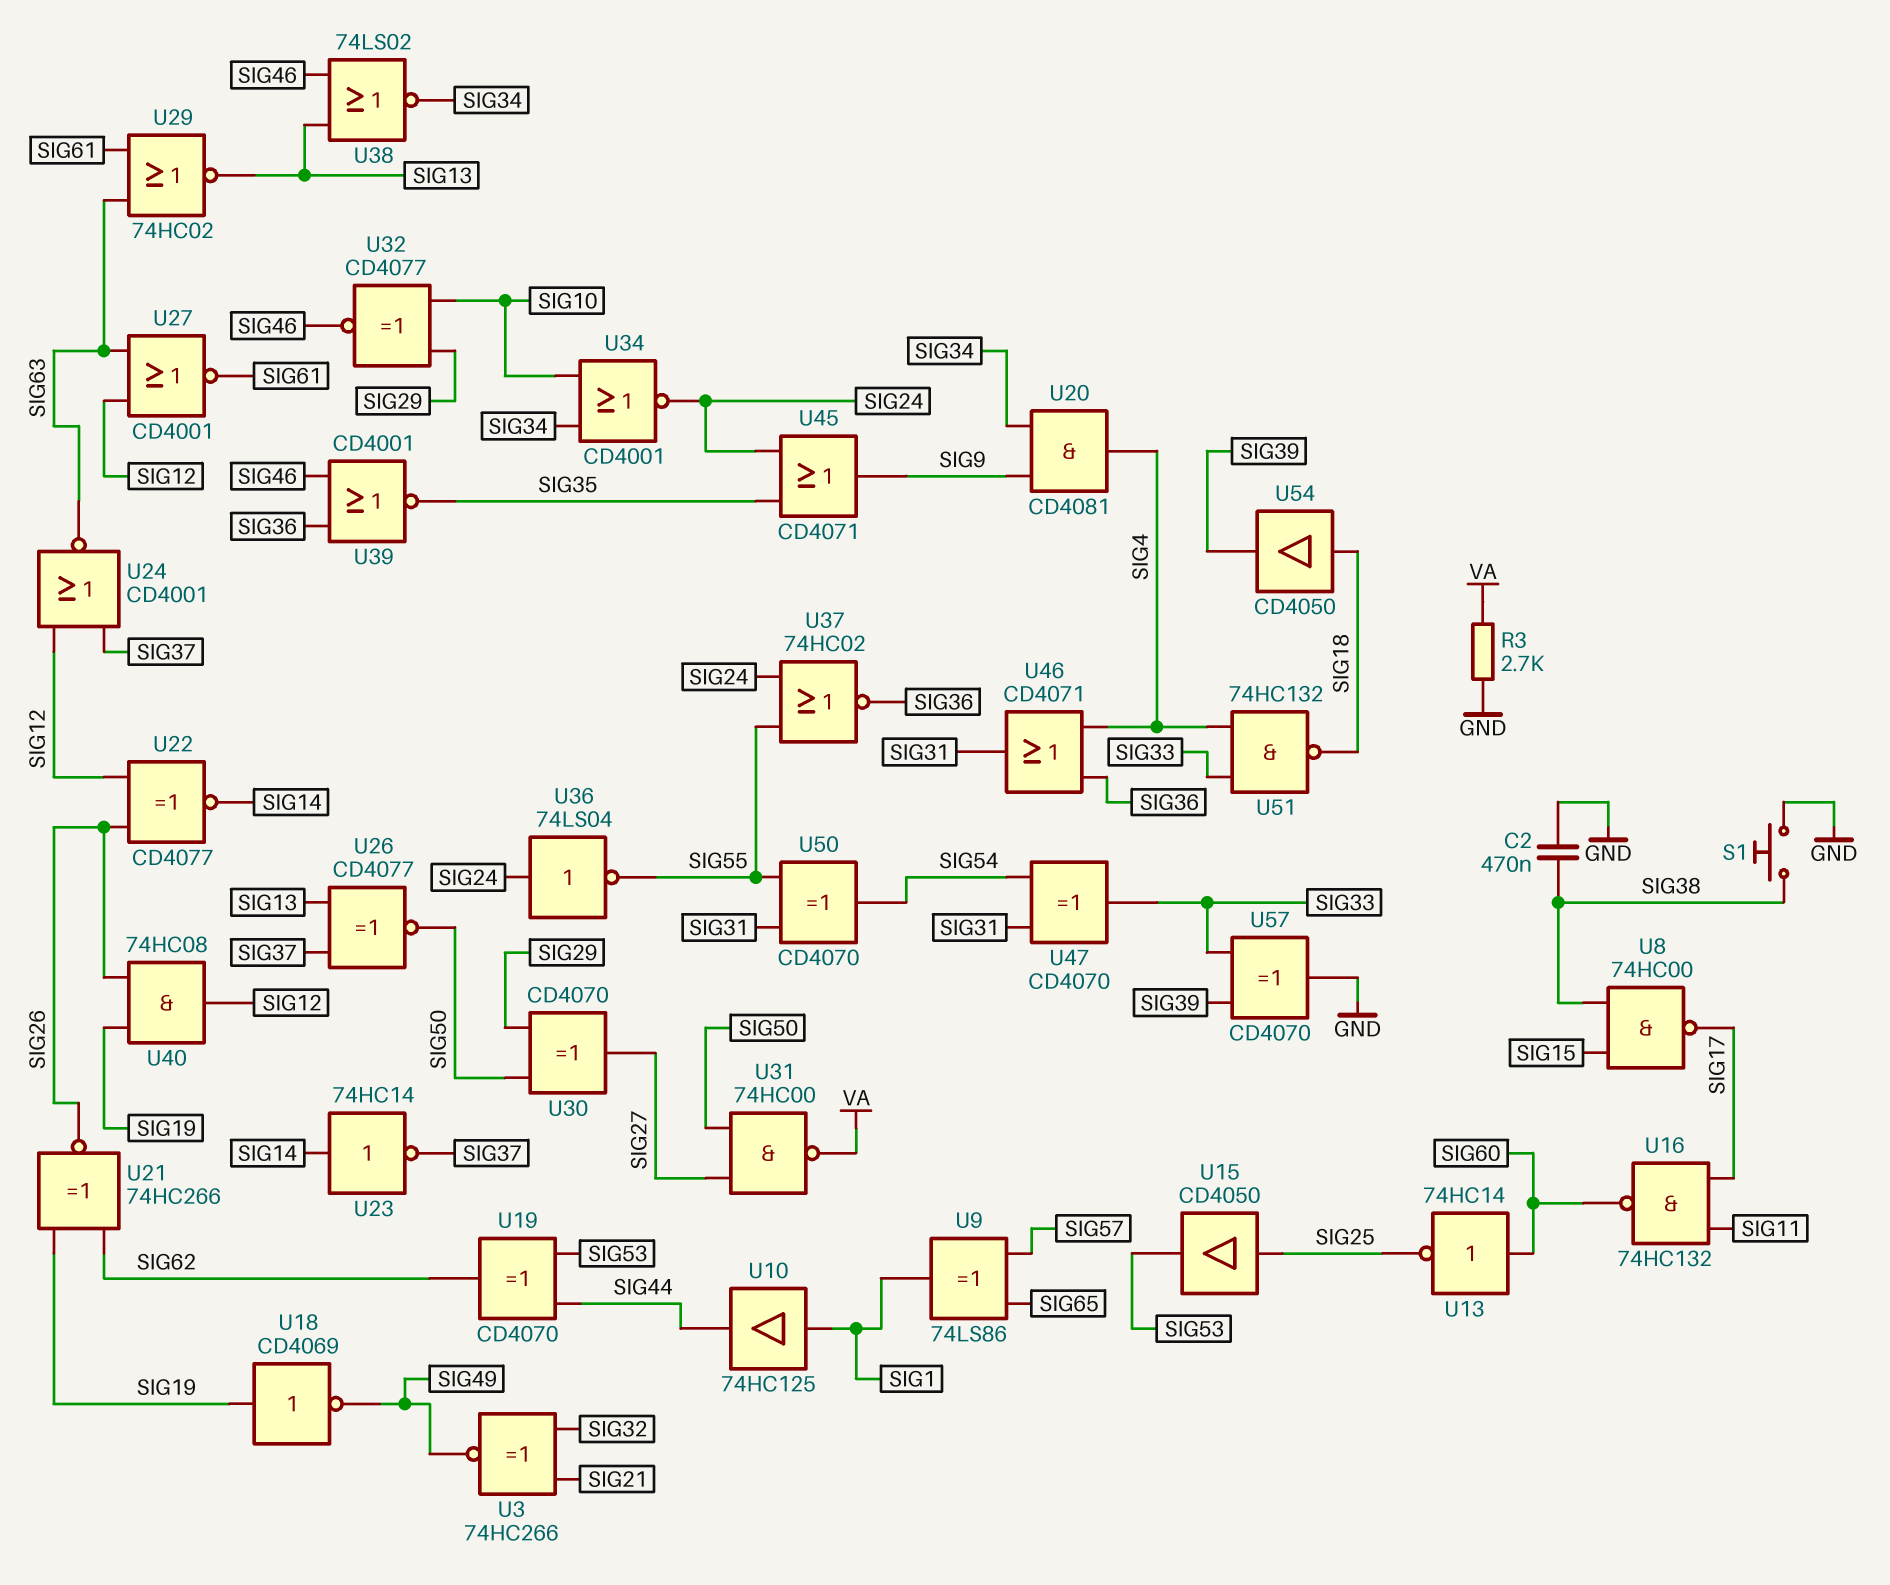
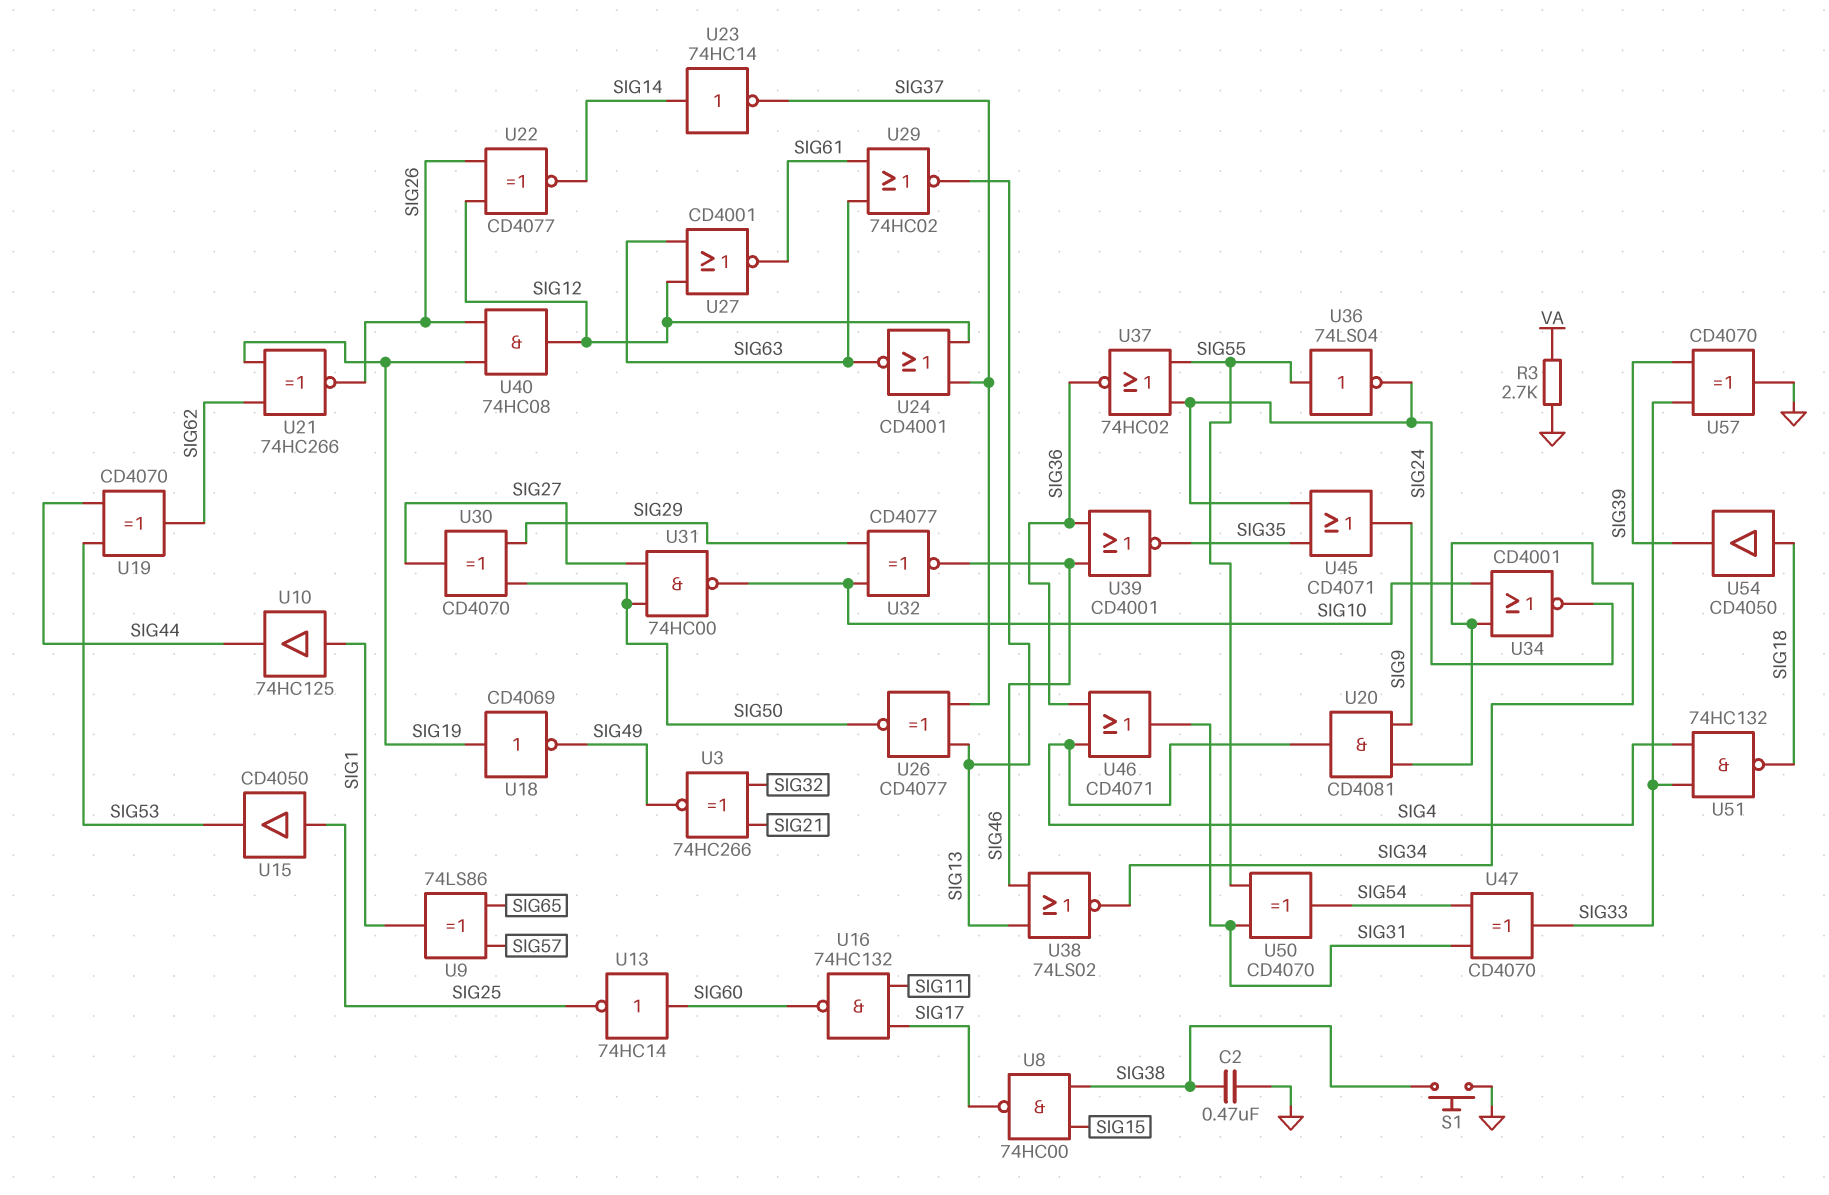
U31: NAND 74HC00 (in SIG27, in SIG50, out VA) -> NAND 74HC00 (in SIG27, in SIG50, out SIG10)
U36: NOT 74LS04 (in SIG24, out SIG55) -> NOT 74LS04 (in SIG55, out SIG24)

